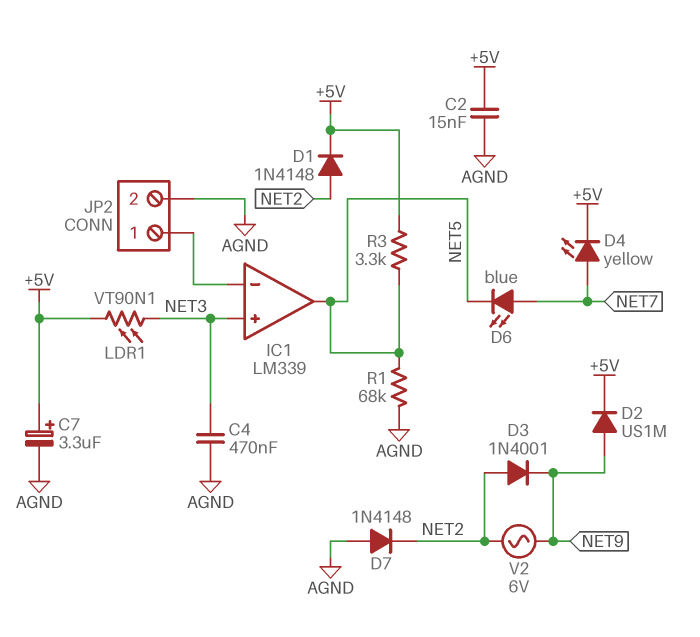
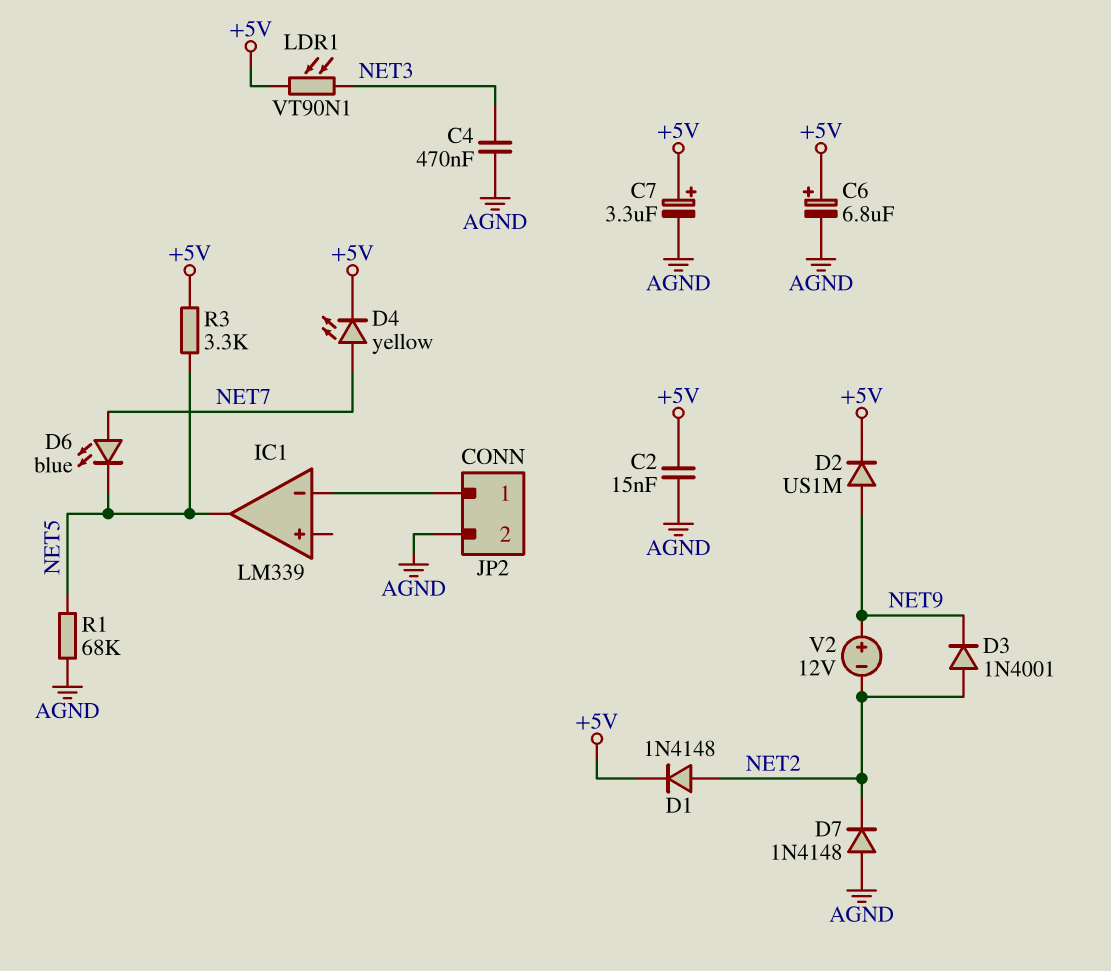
C6: none -> 6.8uF (plus +5V, minus AGND)
IC1 pin in+: NET3 -> none
V2: AC 6V (NET2, NET9) -> 12V (plus NET9, minus NET2)

